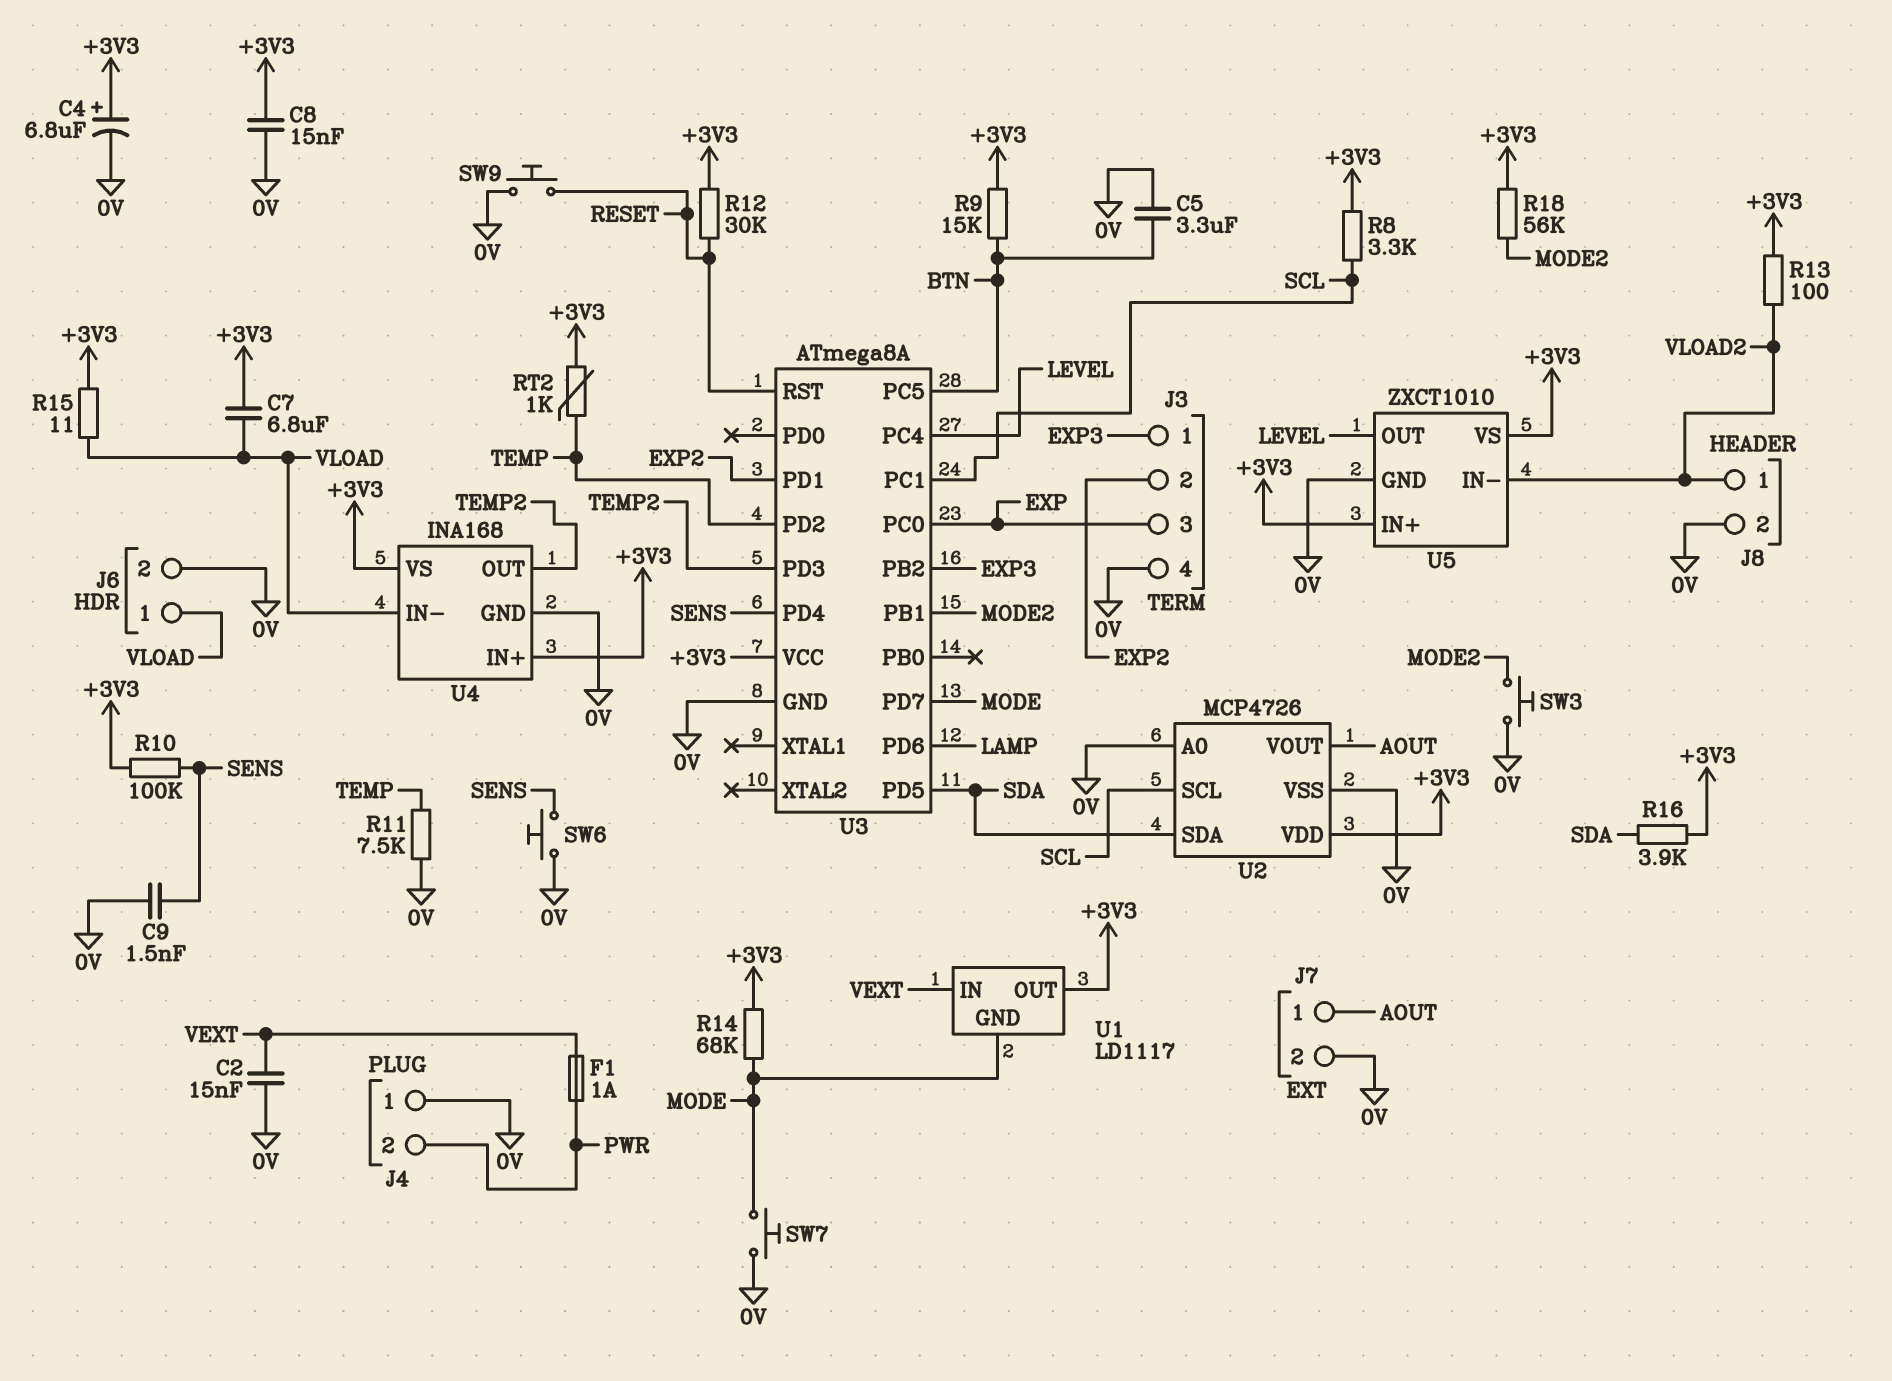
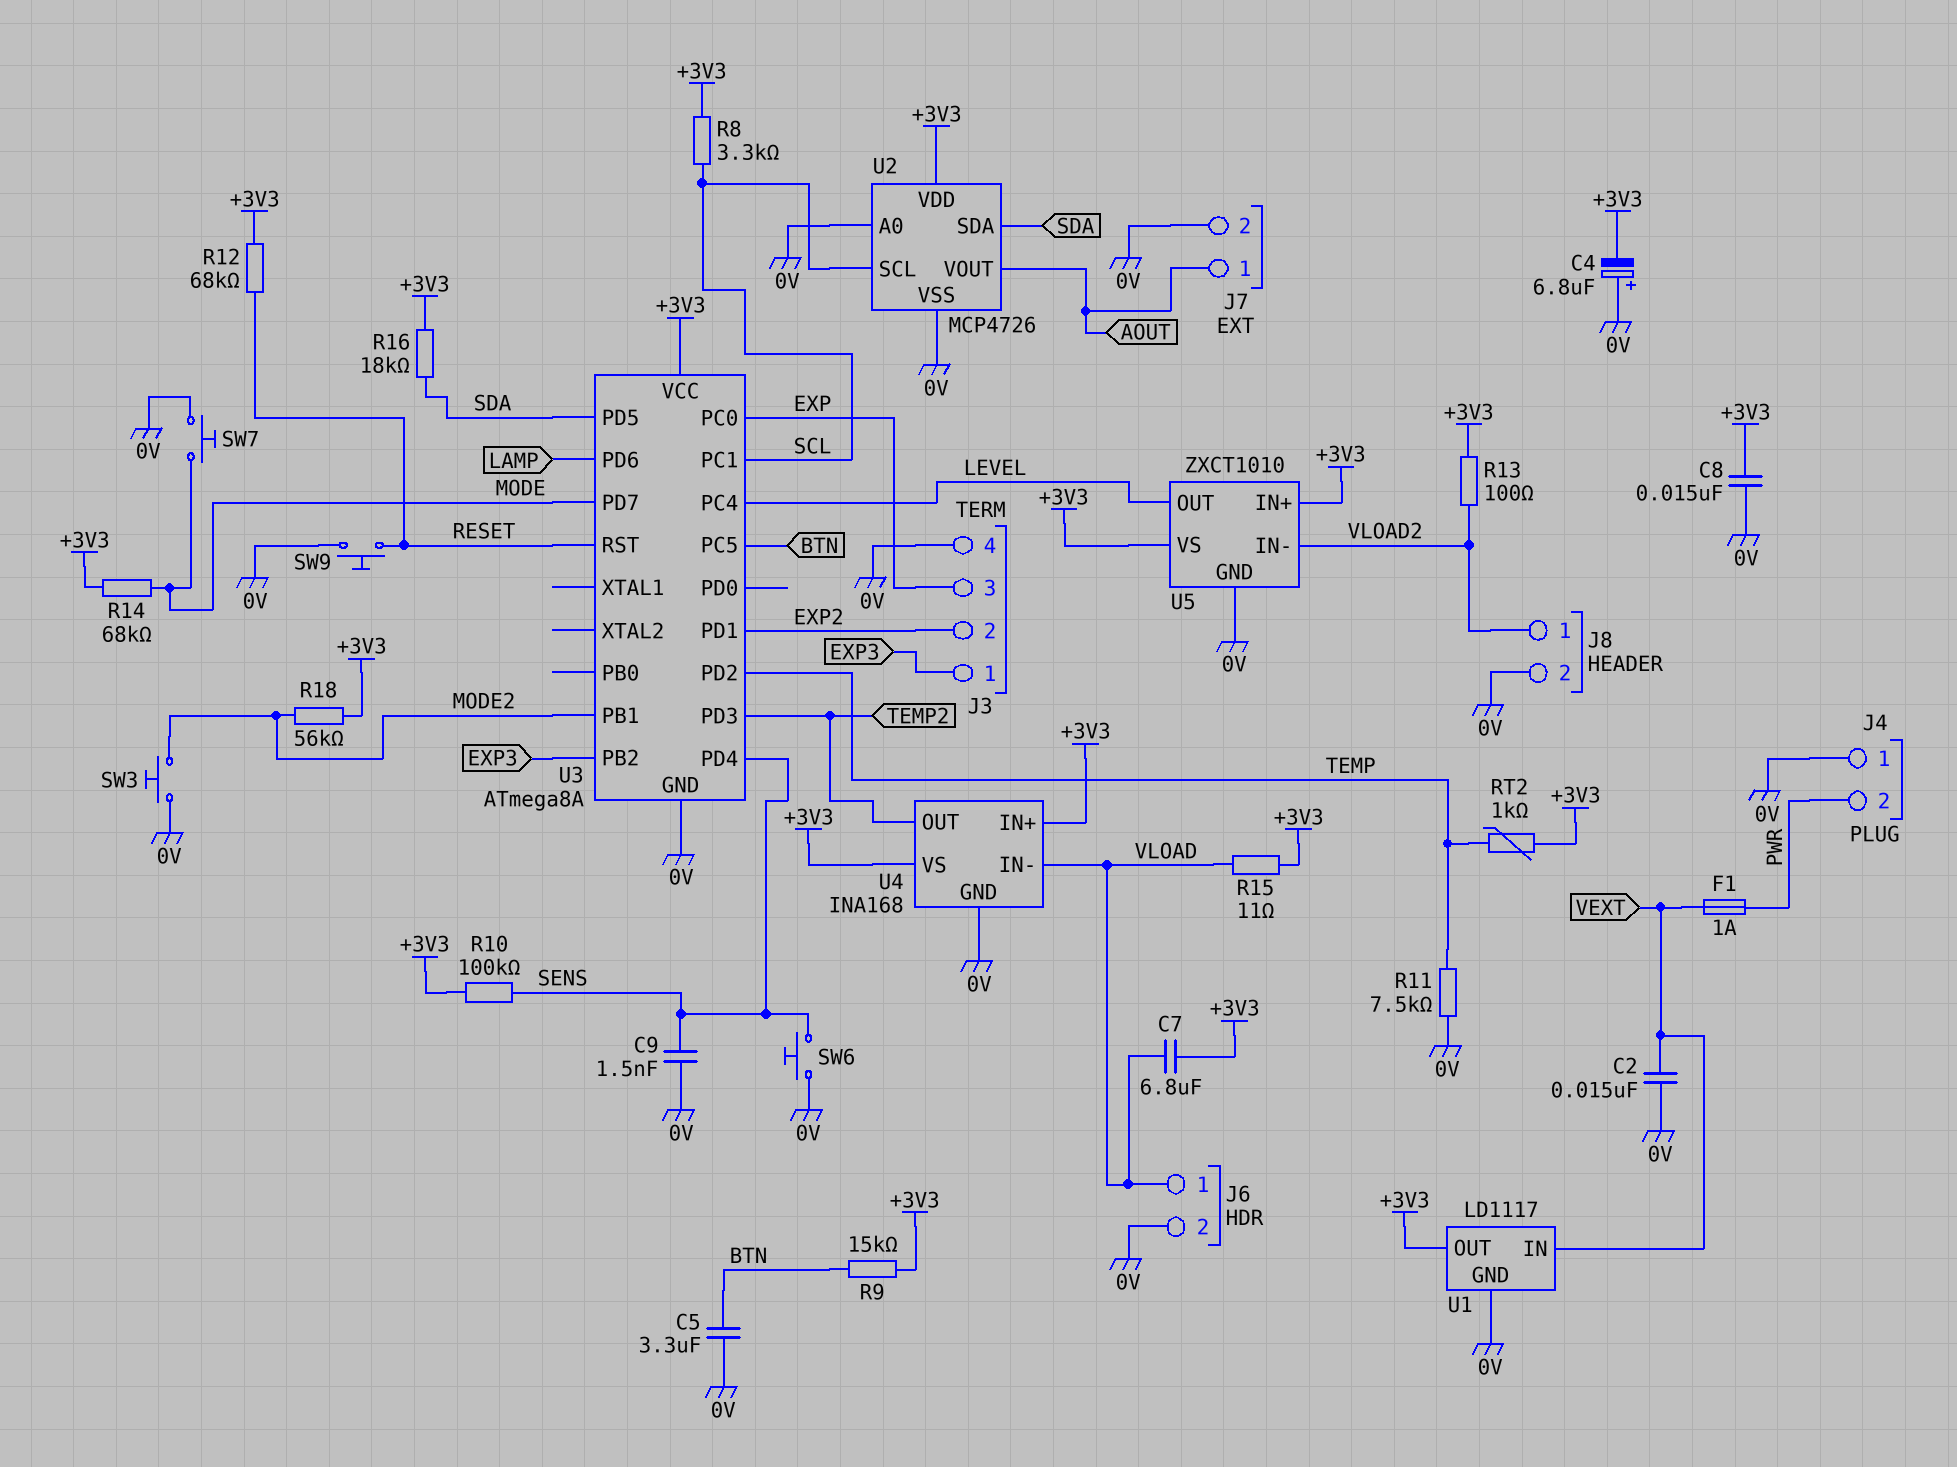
C4: 6.8uF (plus +3V3, minus 0V) -> 6.8uF (plus 0V, minus +3V3)
R12: 30k (+3V3, RESET) -> 68k (+3V3, RESET)
R16: 3.9k (+3V3, SDA) -> 18k (+3V3, SDA)
U1 pin GND: MODE -> 0V

